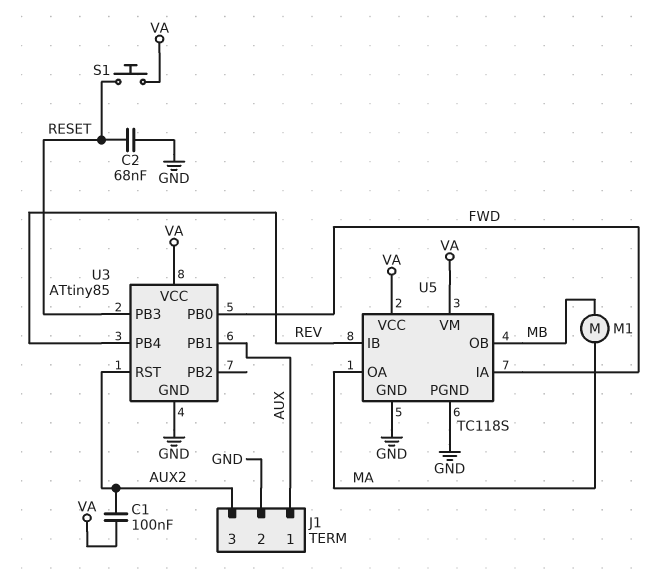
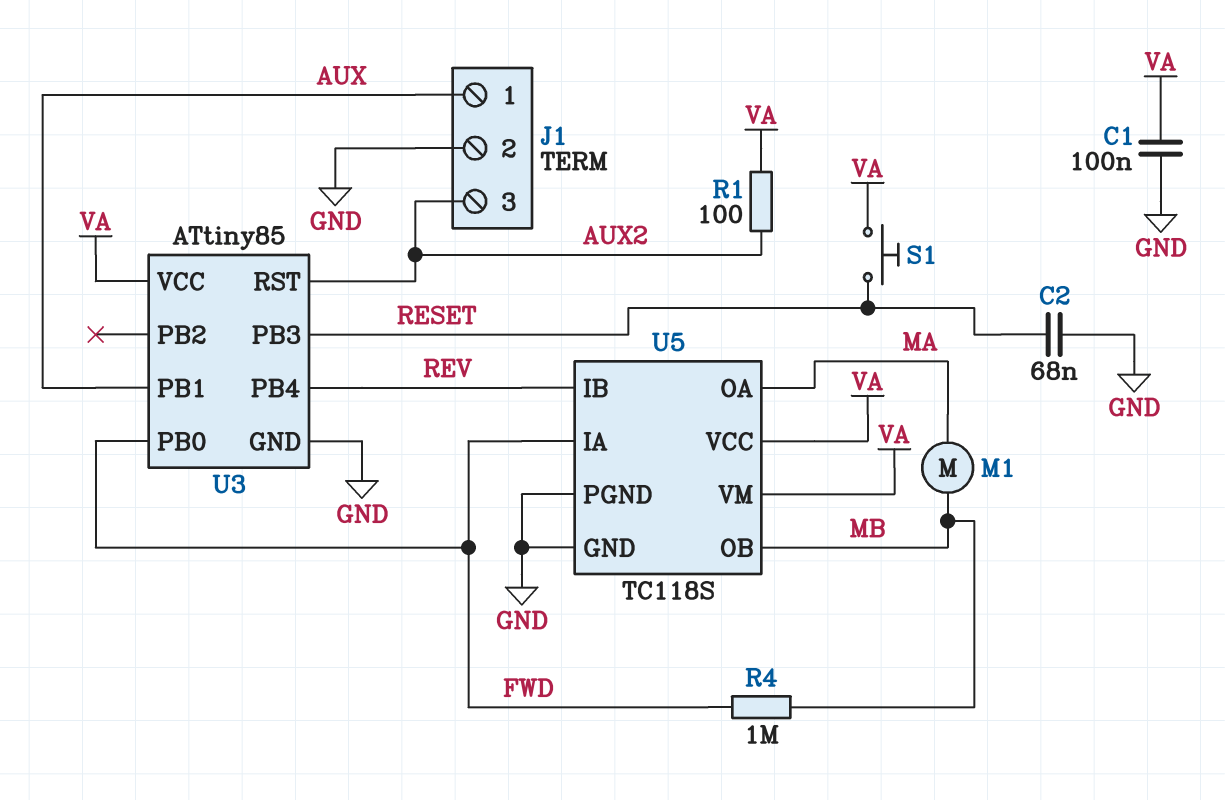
C1: 100nF (AUX2, VA) -> 100nF (GND, VA)
R1: none -> 100 (AUX2, VA)
R4: none -> 1M (FWD, MB)

